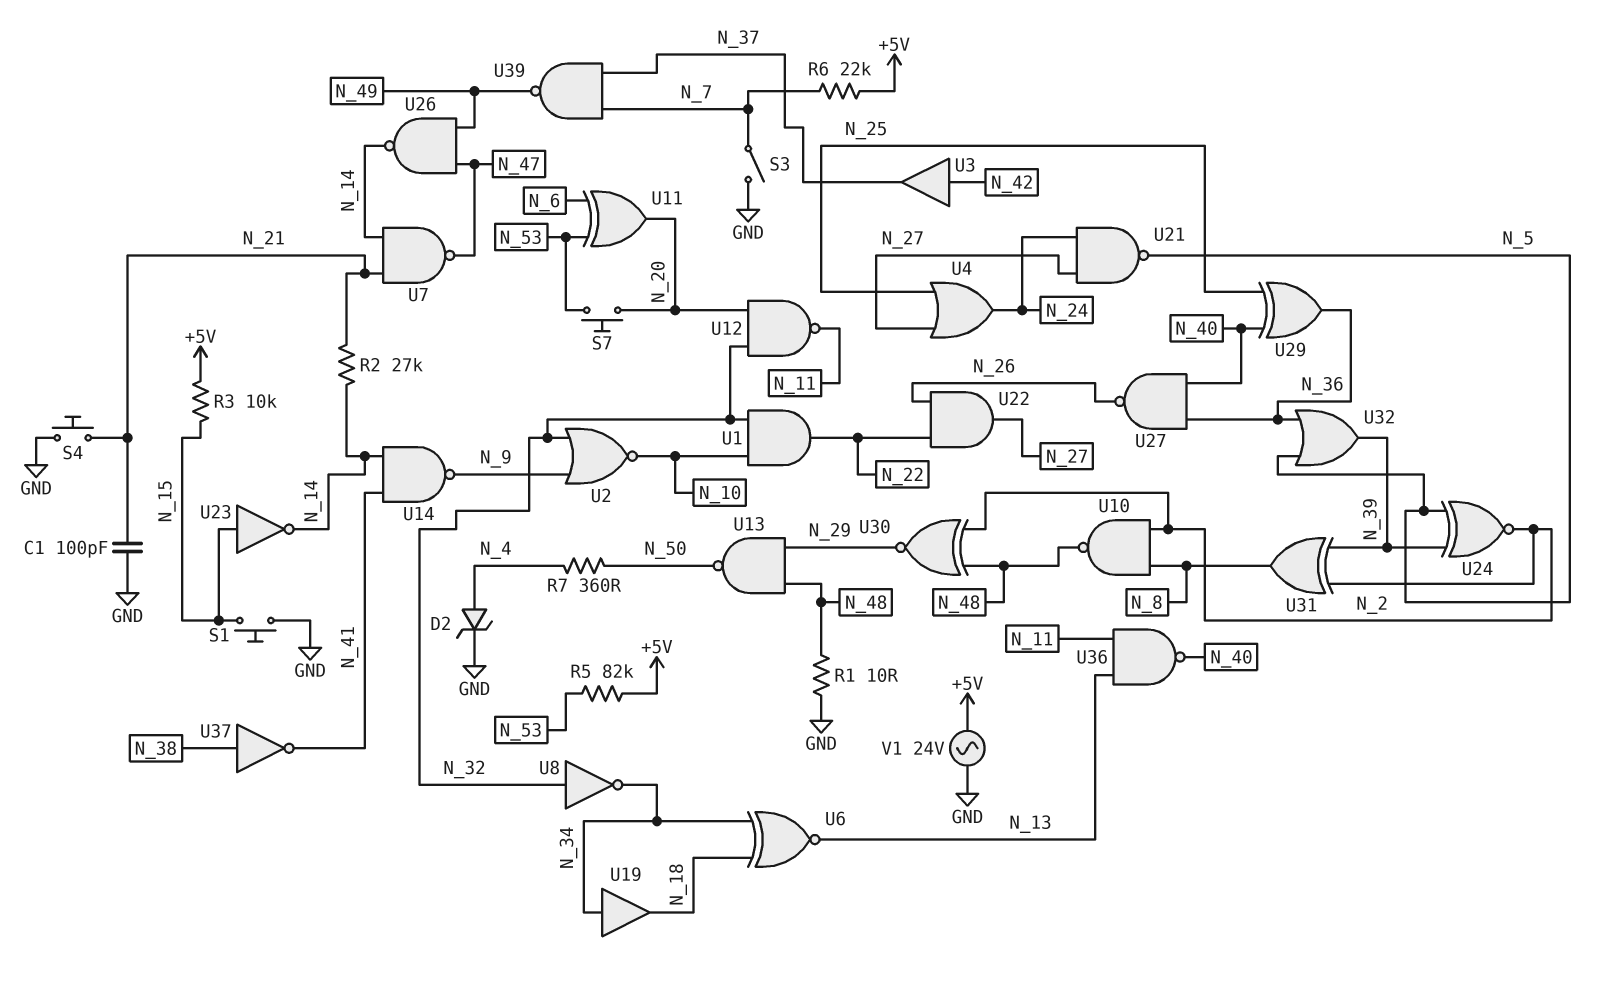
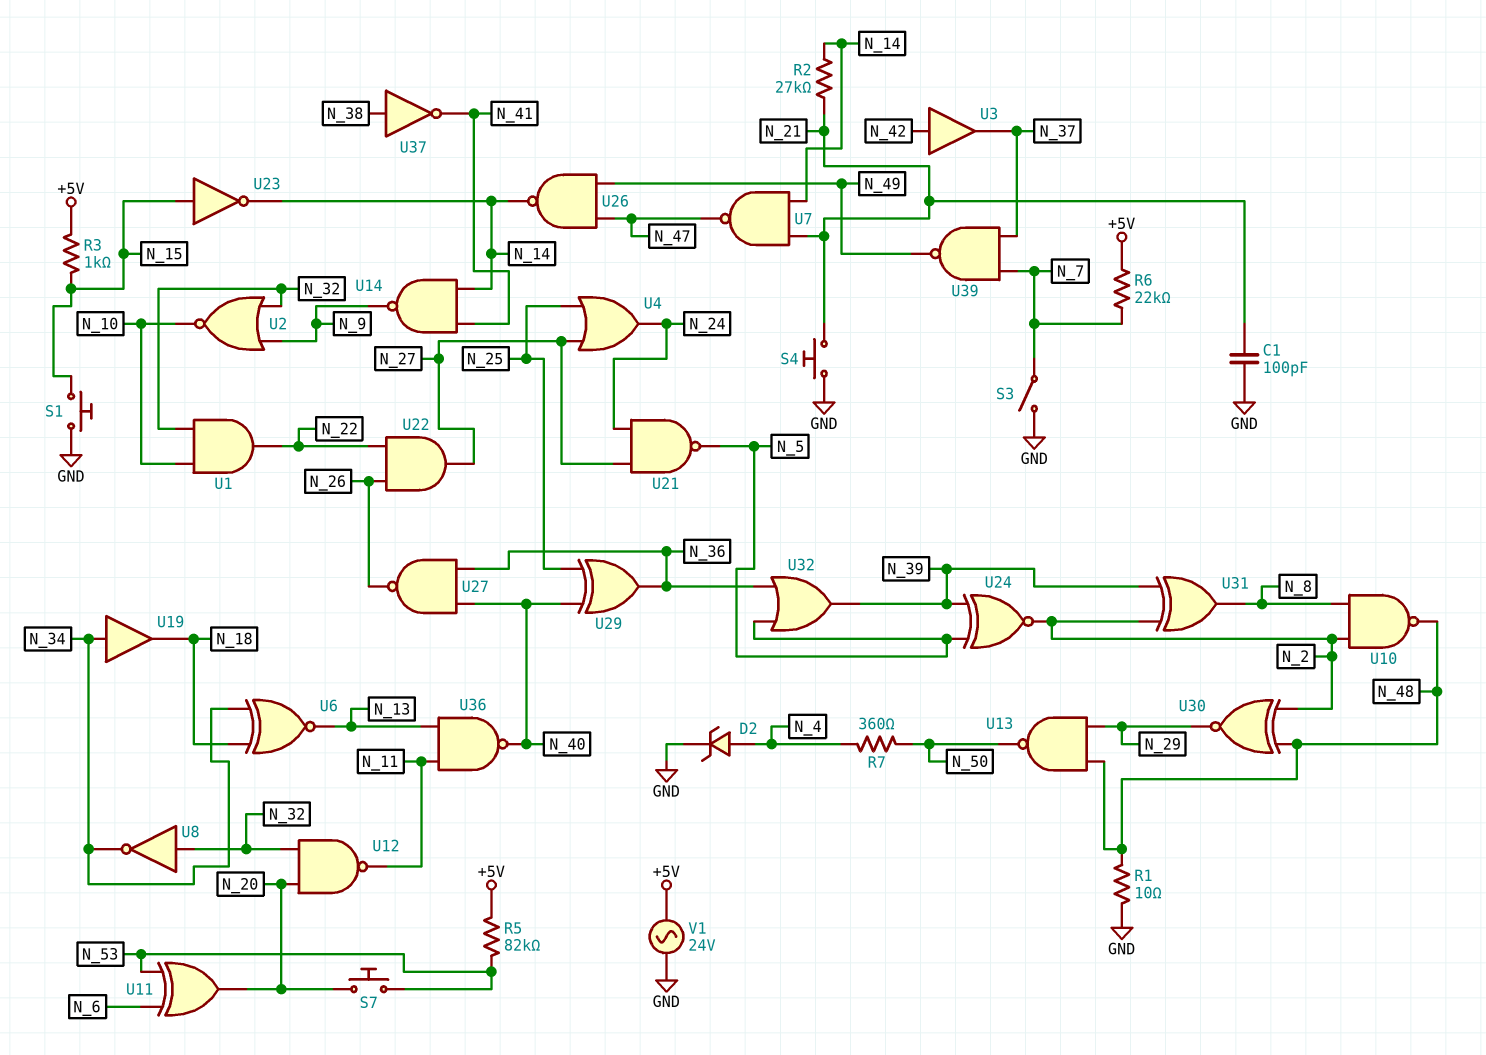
R3: 10k (+5V, N_15) -> 1k (+5V, N_15)

